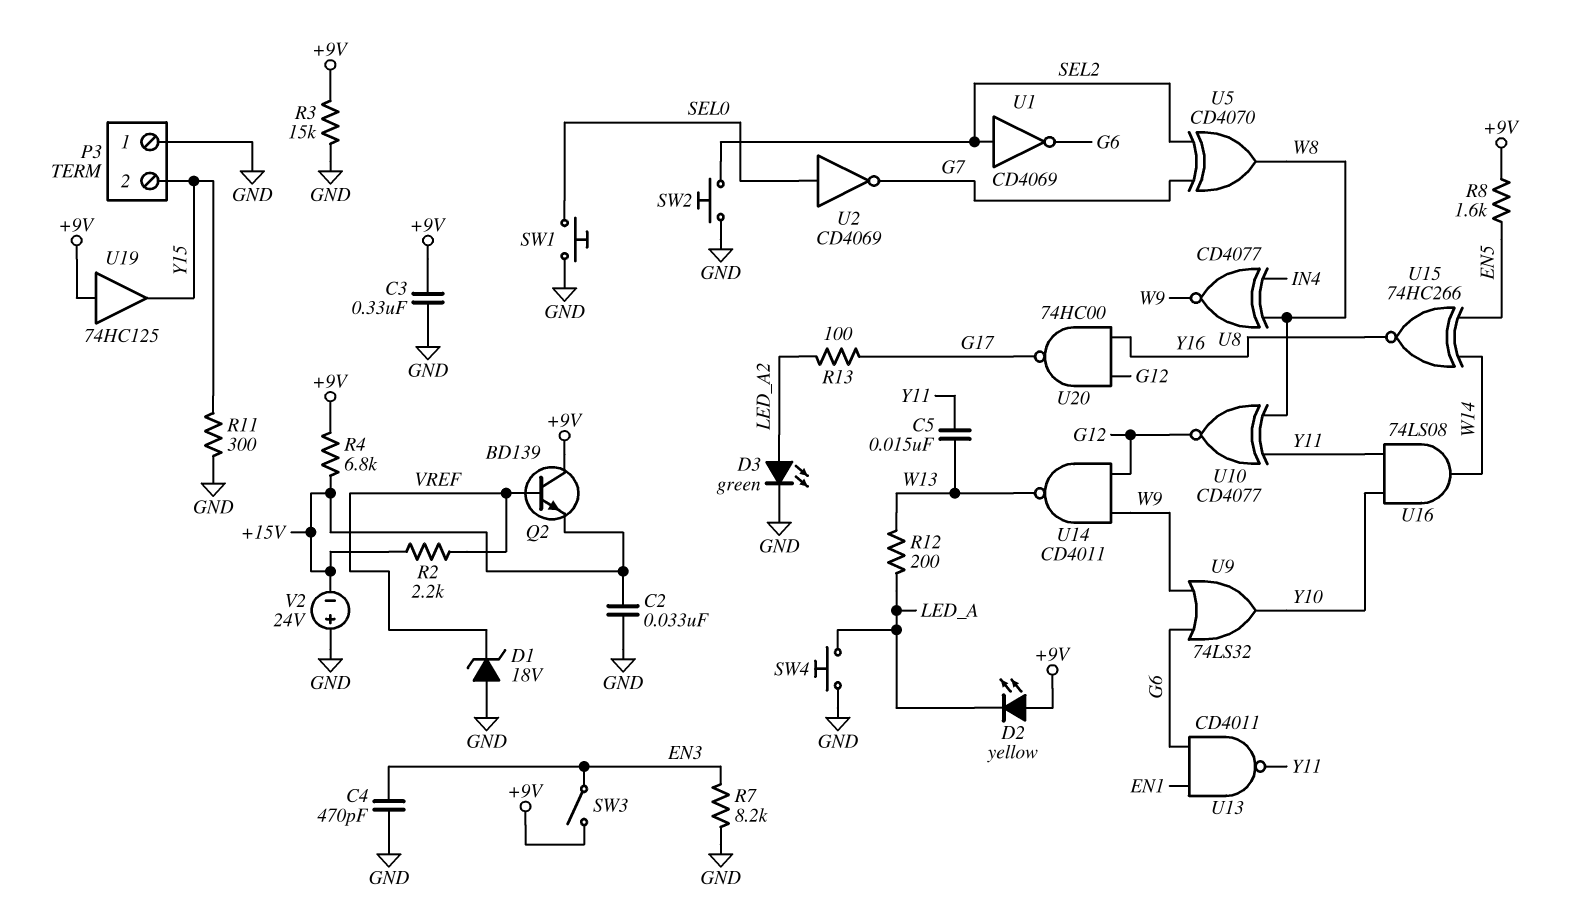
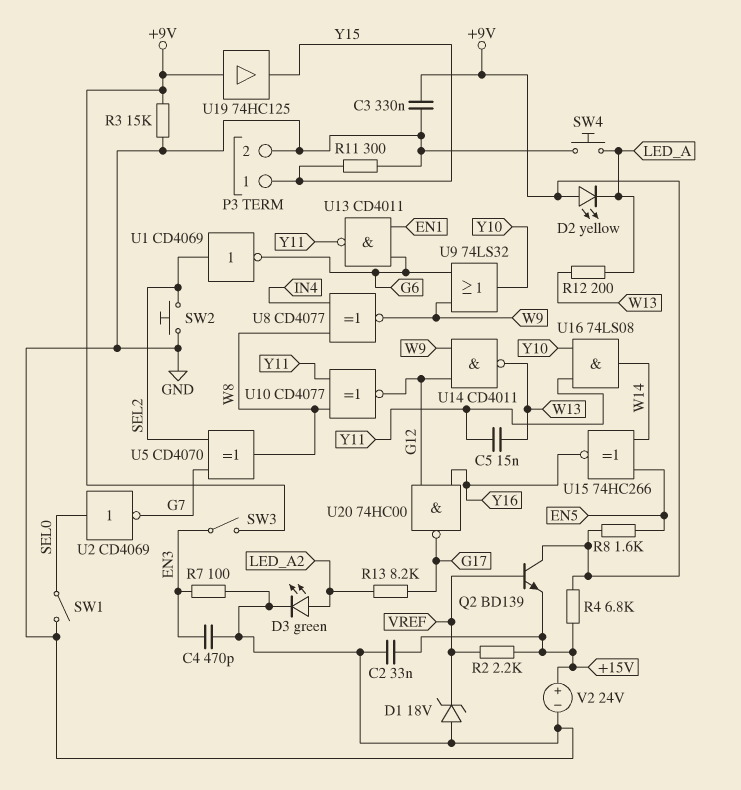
P3 pin 1: GND -> Y15
P3 pin 2: Y15 -> GND
R7: 8.2k (EN3, GND) -> 100 (EN3, GND)
R13: 100 (G17, LED_A2) -> 8.2k (G17, LED_A2)
SW1: button (GND, SEL0) -> switch (GND, SEL0)
V2: 24V (plus GND, minus +15V) -> 24V (plus +15V, minus GND)

